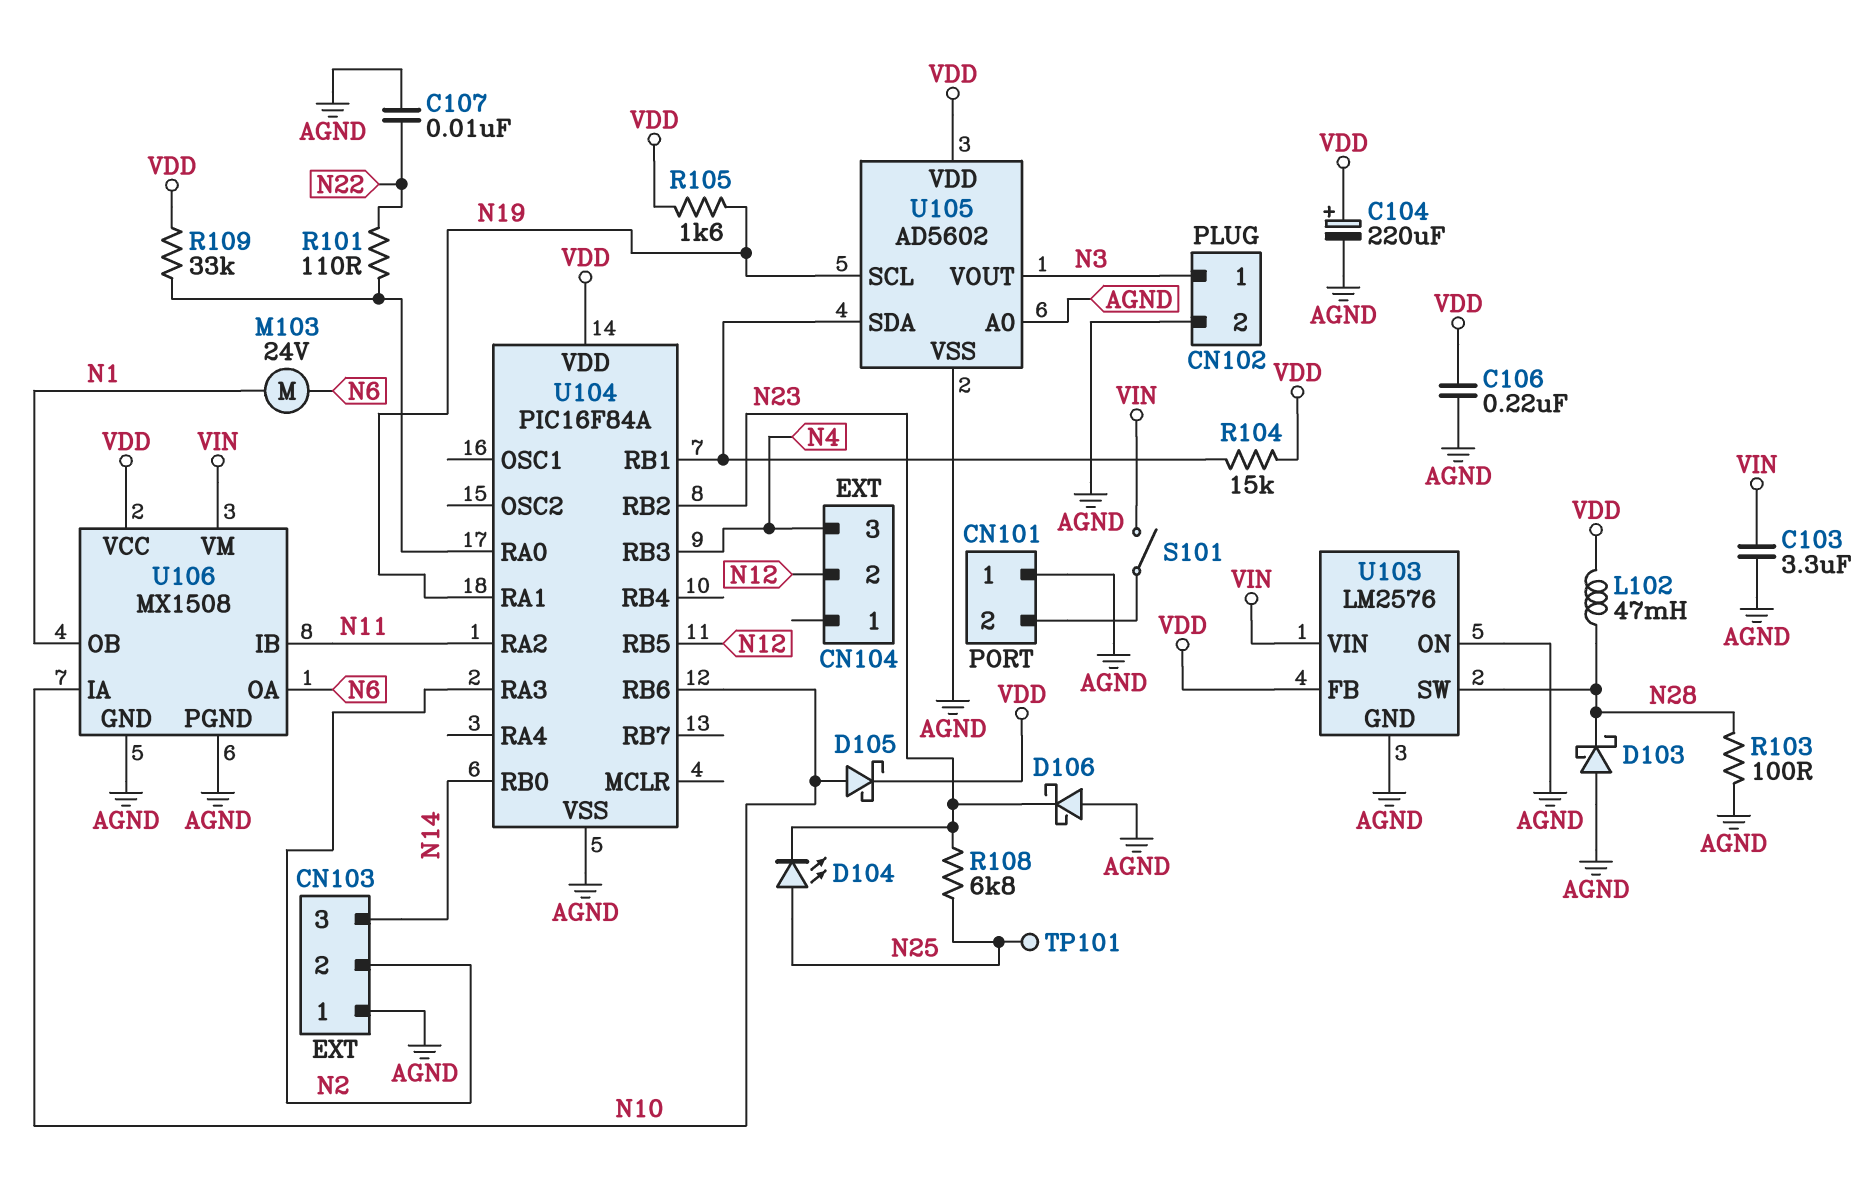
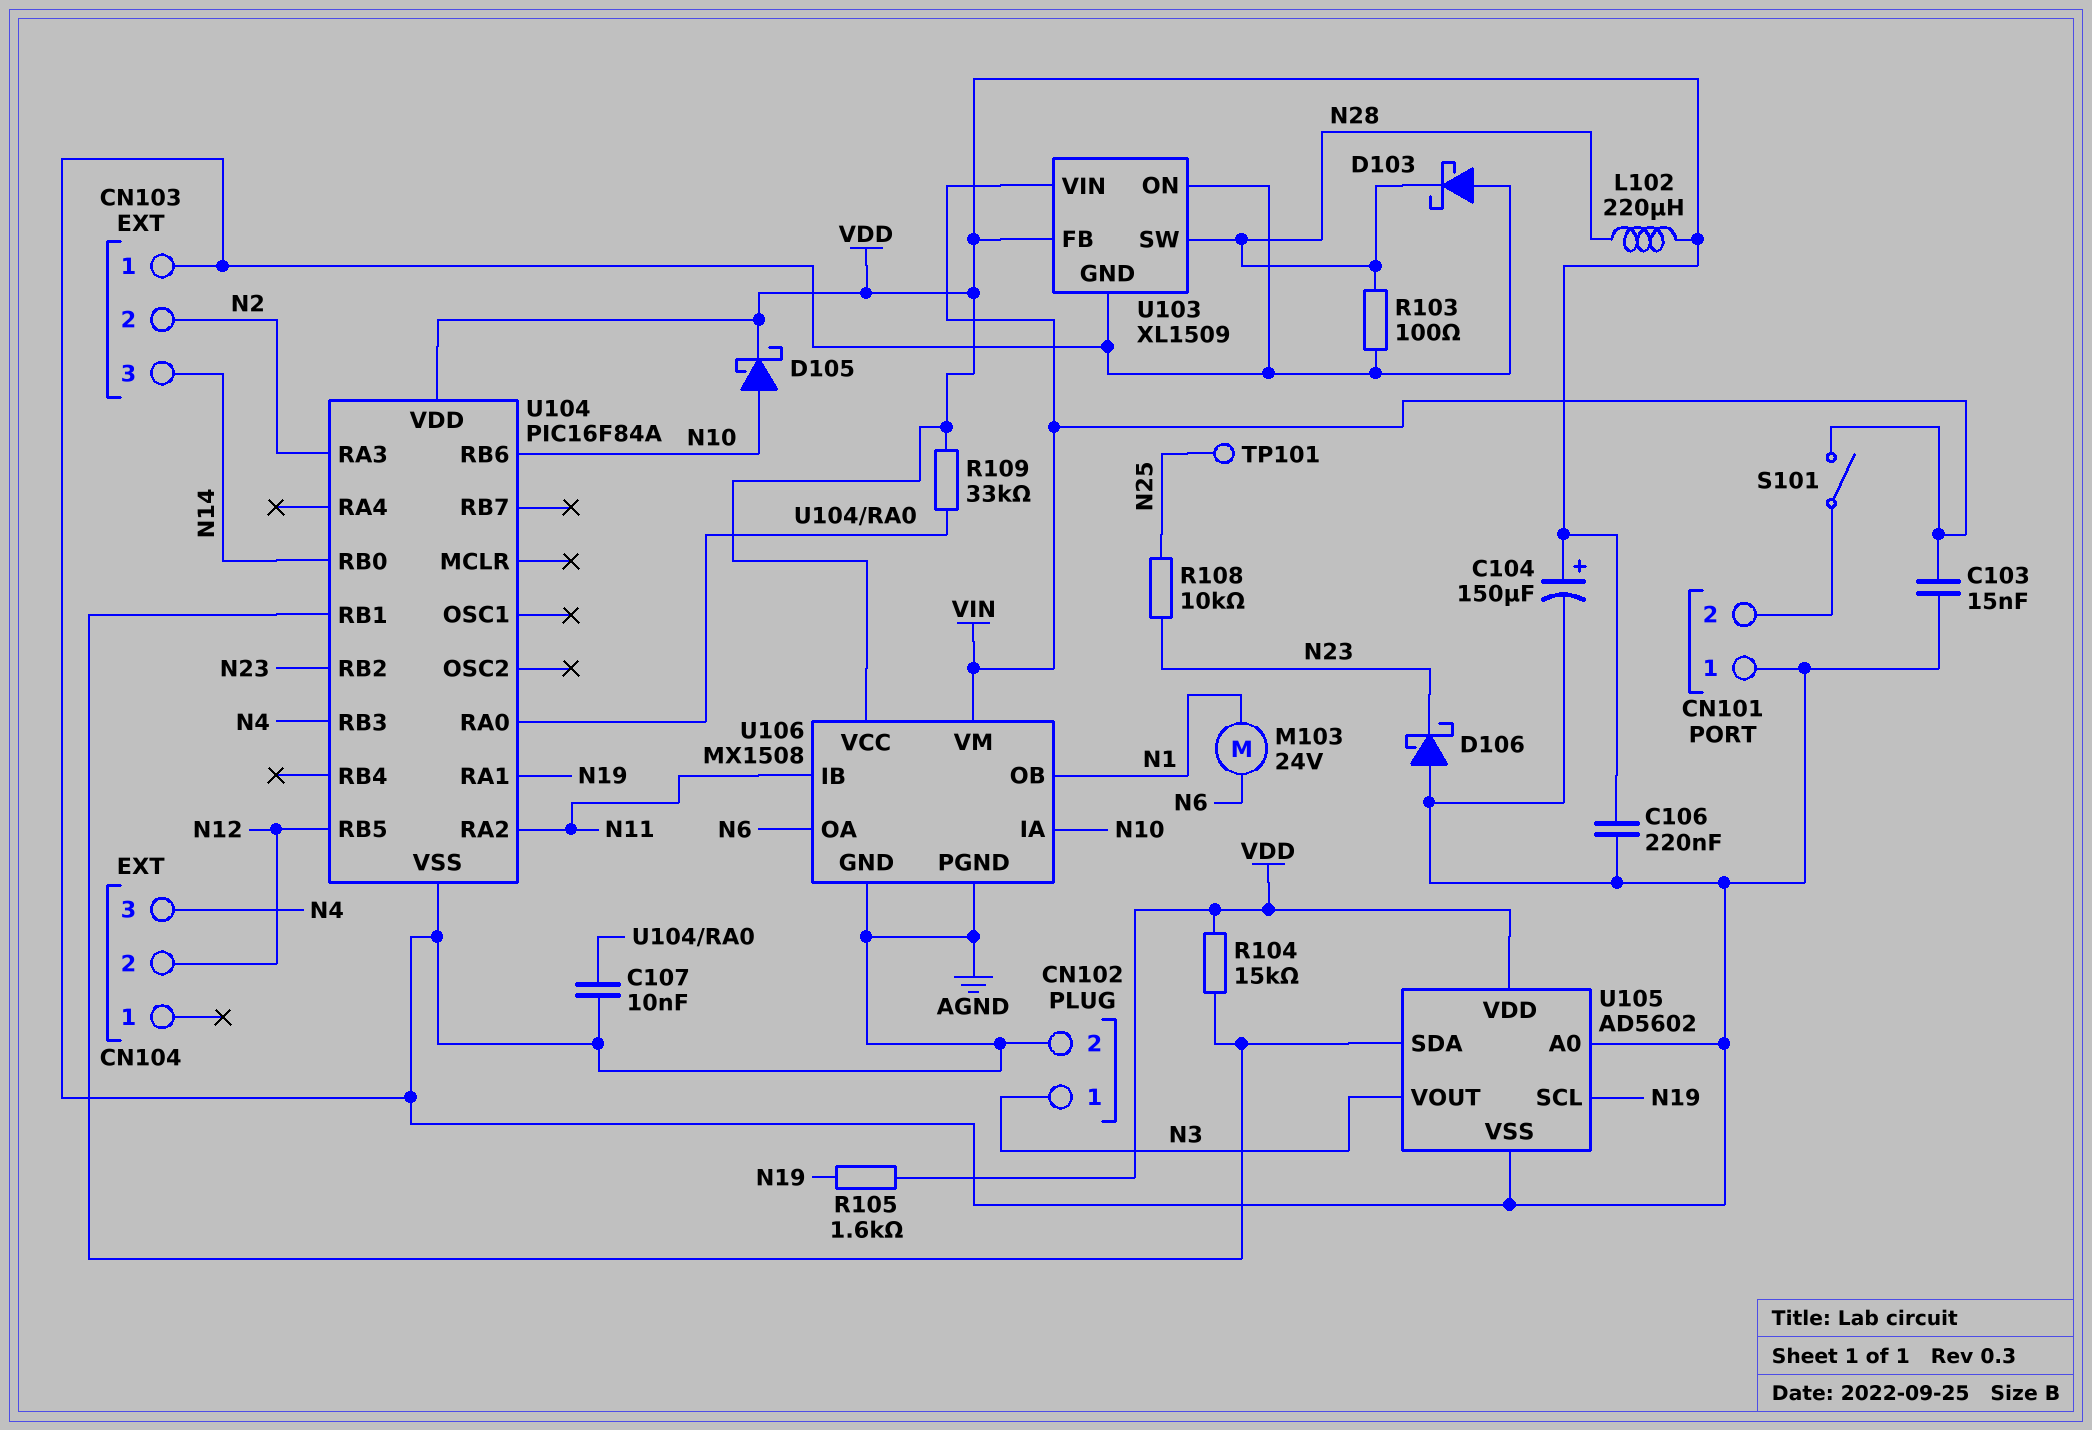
C103: 3.3uF (AGND, VIN) -> 15nF (AGND, VIN)
C104: 220uF (plus VDD, minus AGND) -> 150uF (plus VDD, minus AGND)
C107: 10nF (AGND, N22) -> 10nF (AGND, U104/RA0)
D104: LED (A N25, K N23) -> none
L102: 47mH (N28, VDD) -> 220uH (N28, VDD)
R101: 110 (N22, U104/RA0) -> none
R108: 6.8k (N23, N25) -> 10k (N23, N25)
U103: LM2576 -> XL1509

